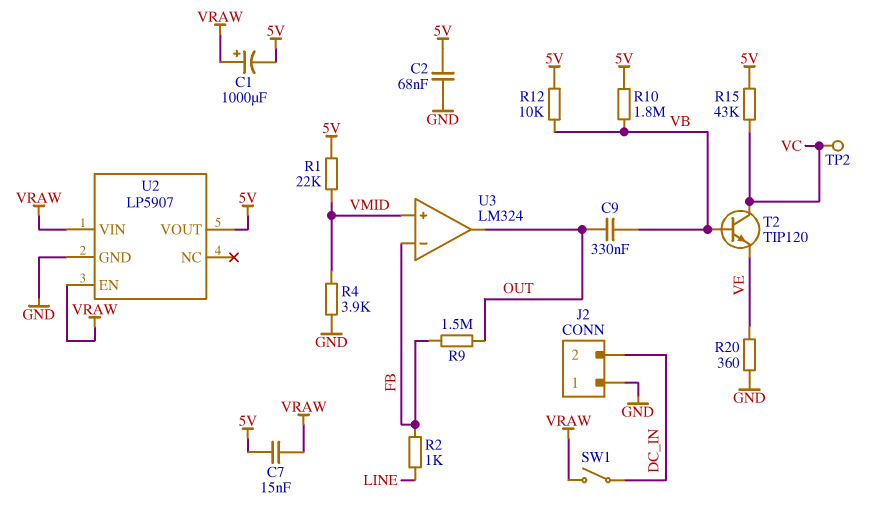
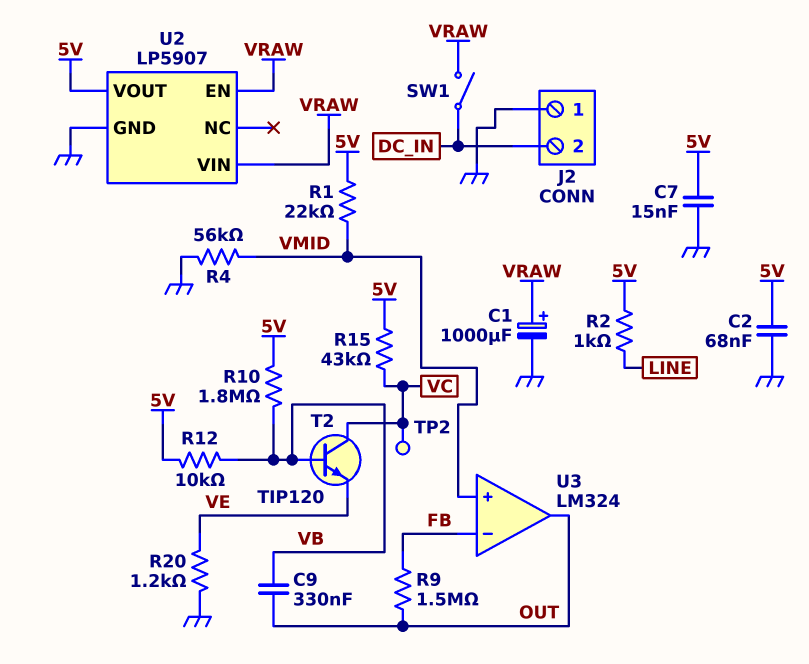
C1: 1000uF (plus VRAW, minus 5V) -> 1000uF (plus VRAW, minus GND)
C7: 15nF (5V, VRAW) -> 15nF (5V, GND)
R2: 1k (FB, LINE) -> 1k (5V, LINE)
R4: 3.9k (GND, VMID) -> 56k (GND, VMID)
R20: 360 (GND, VE) -> 1.2k (GND, VE)

